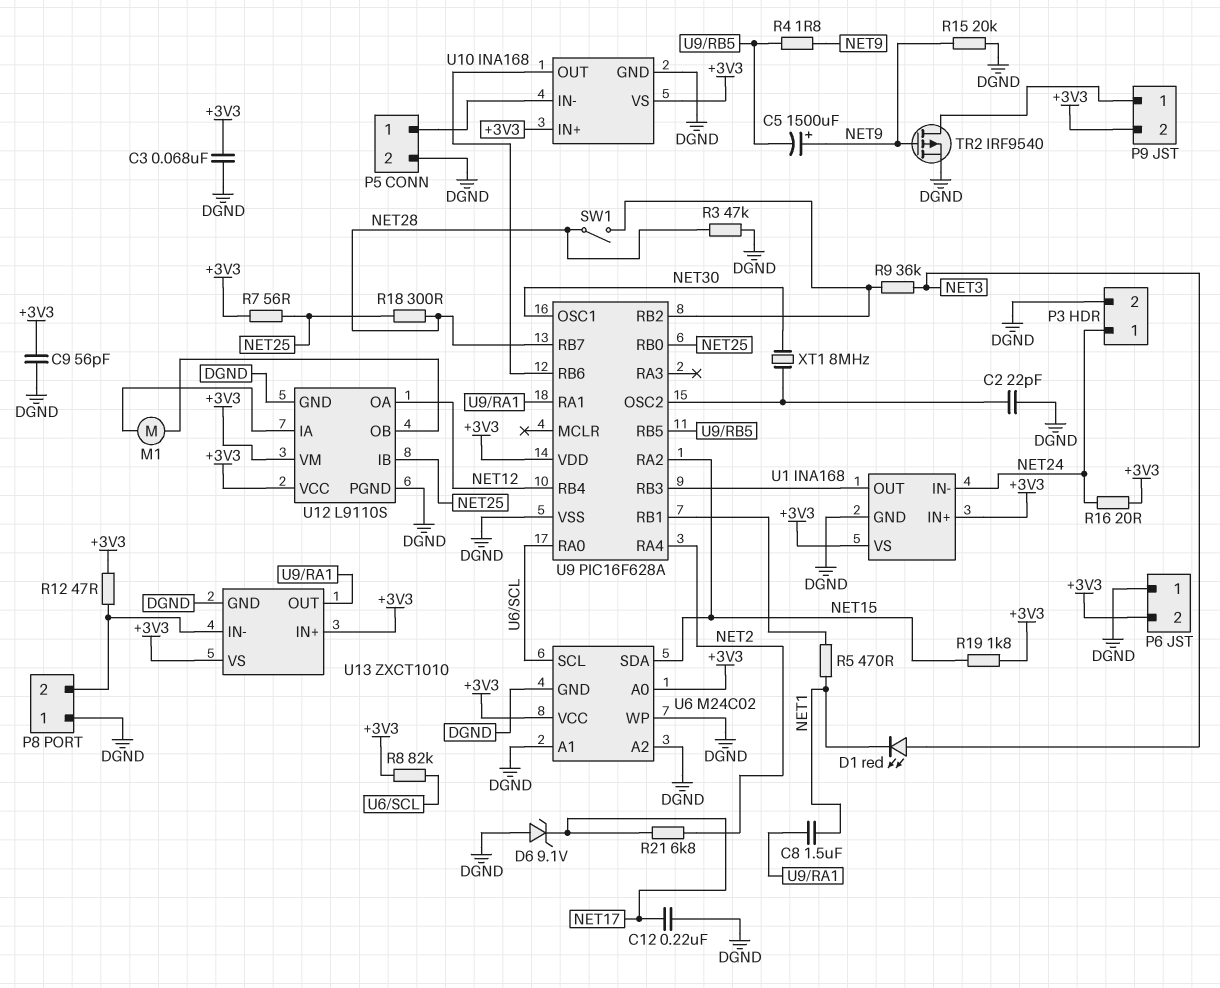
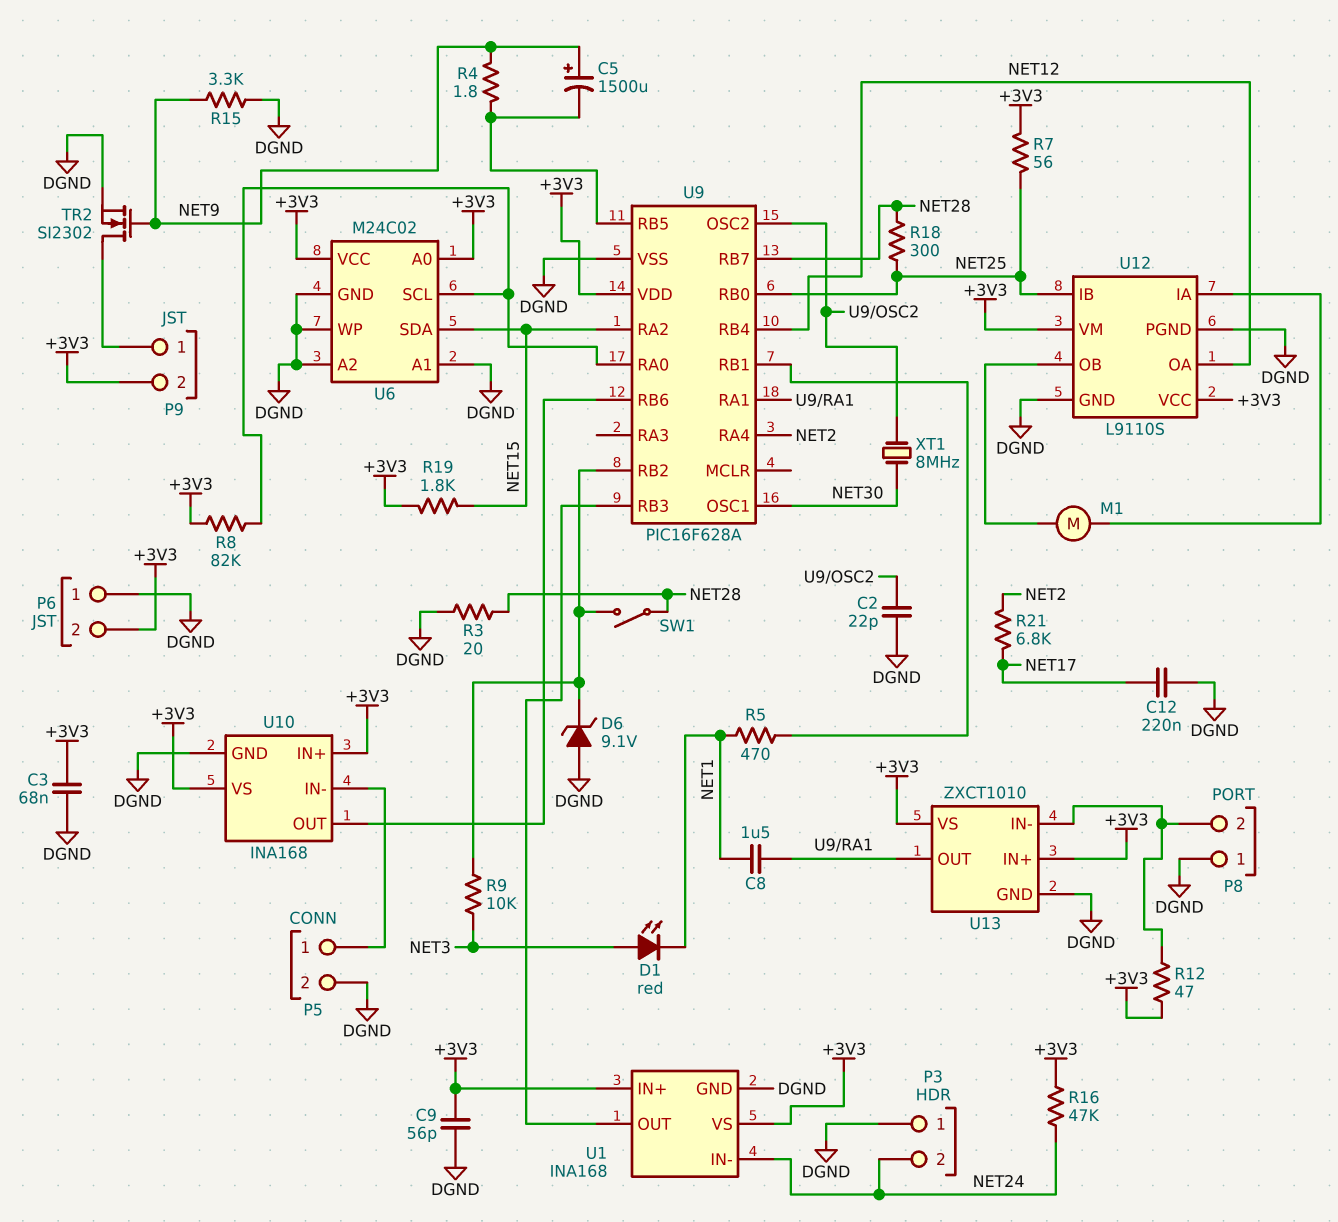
D6: zener 9.1V (A DGND, K NET17) -> zener 9.1V (A DGND, K U9/RB2)
P3 pin 1: NET24 -> DGND
P3 pin 2: DGND -> NET24
R3: 47k (DGND, NET28) -> 20 (DGND, NET28)
R9: 36k (NET3, U9/RB2) -> 10k (NET3, U9/RB2)
R15: 20k (DGND, NET9) -> 3.3k (DGND, NET9)
R16: 20 (+3V3, NET24) -> 47k (+3V3, NET24)
TR2: PMOS IRF9540 (G NET9, D P9/1, S DGND) -> NMOS SI2302 (G NET9, D P9/1, S DGND)

